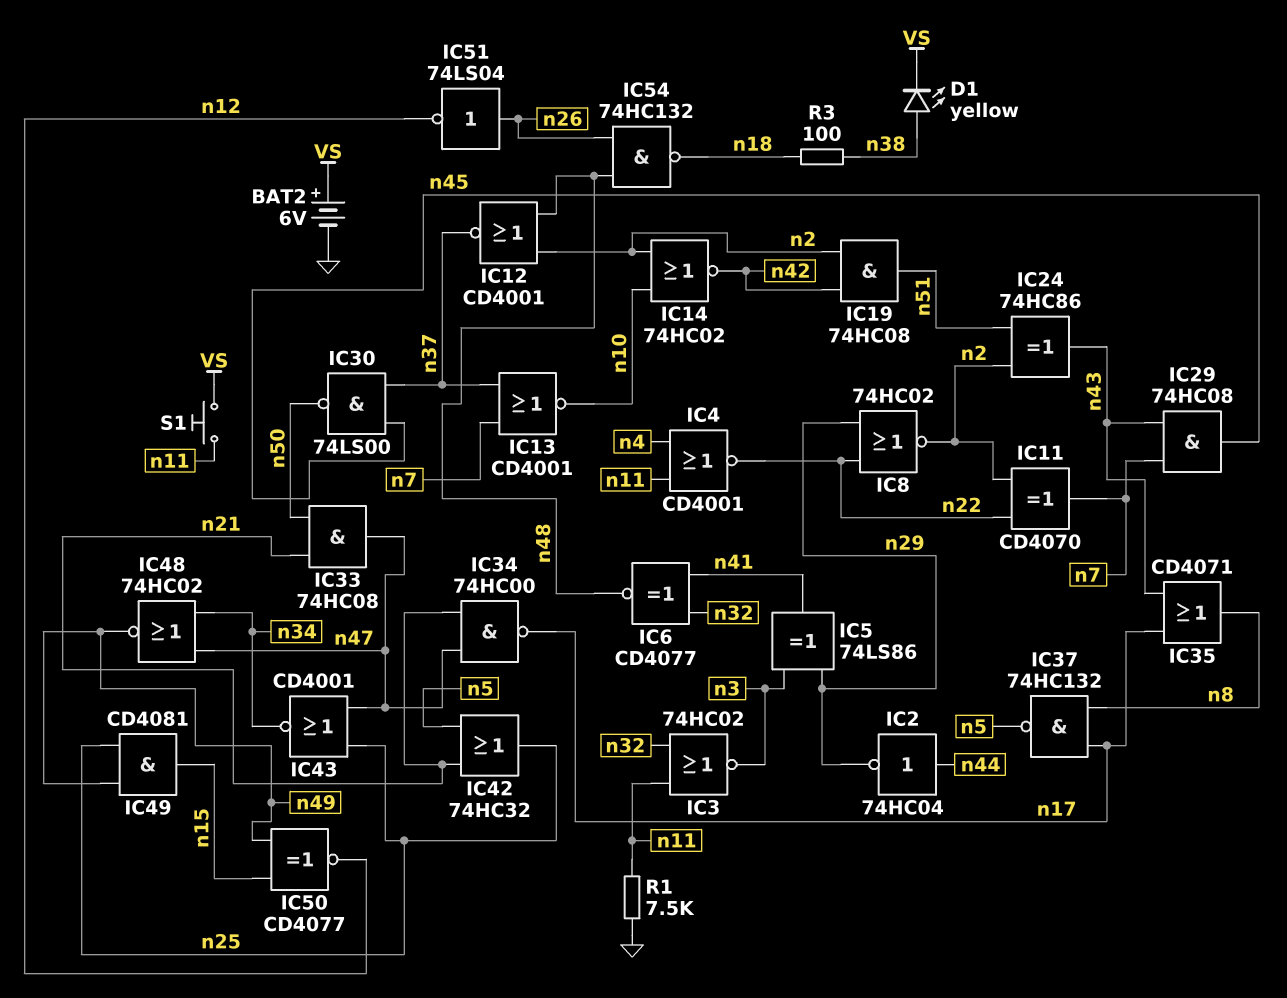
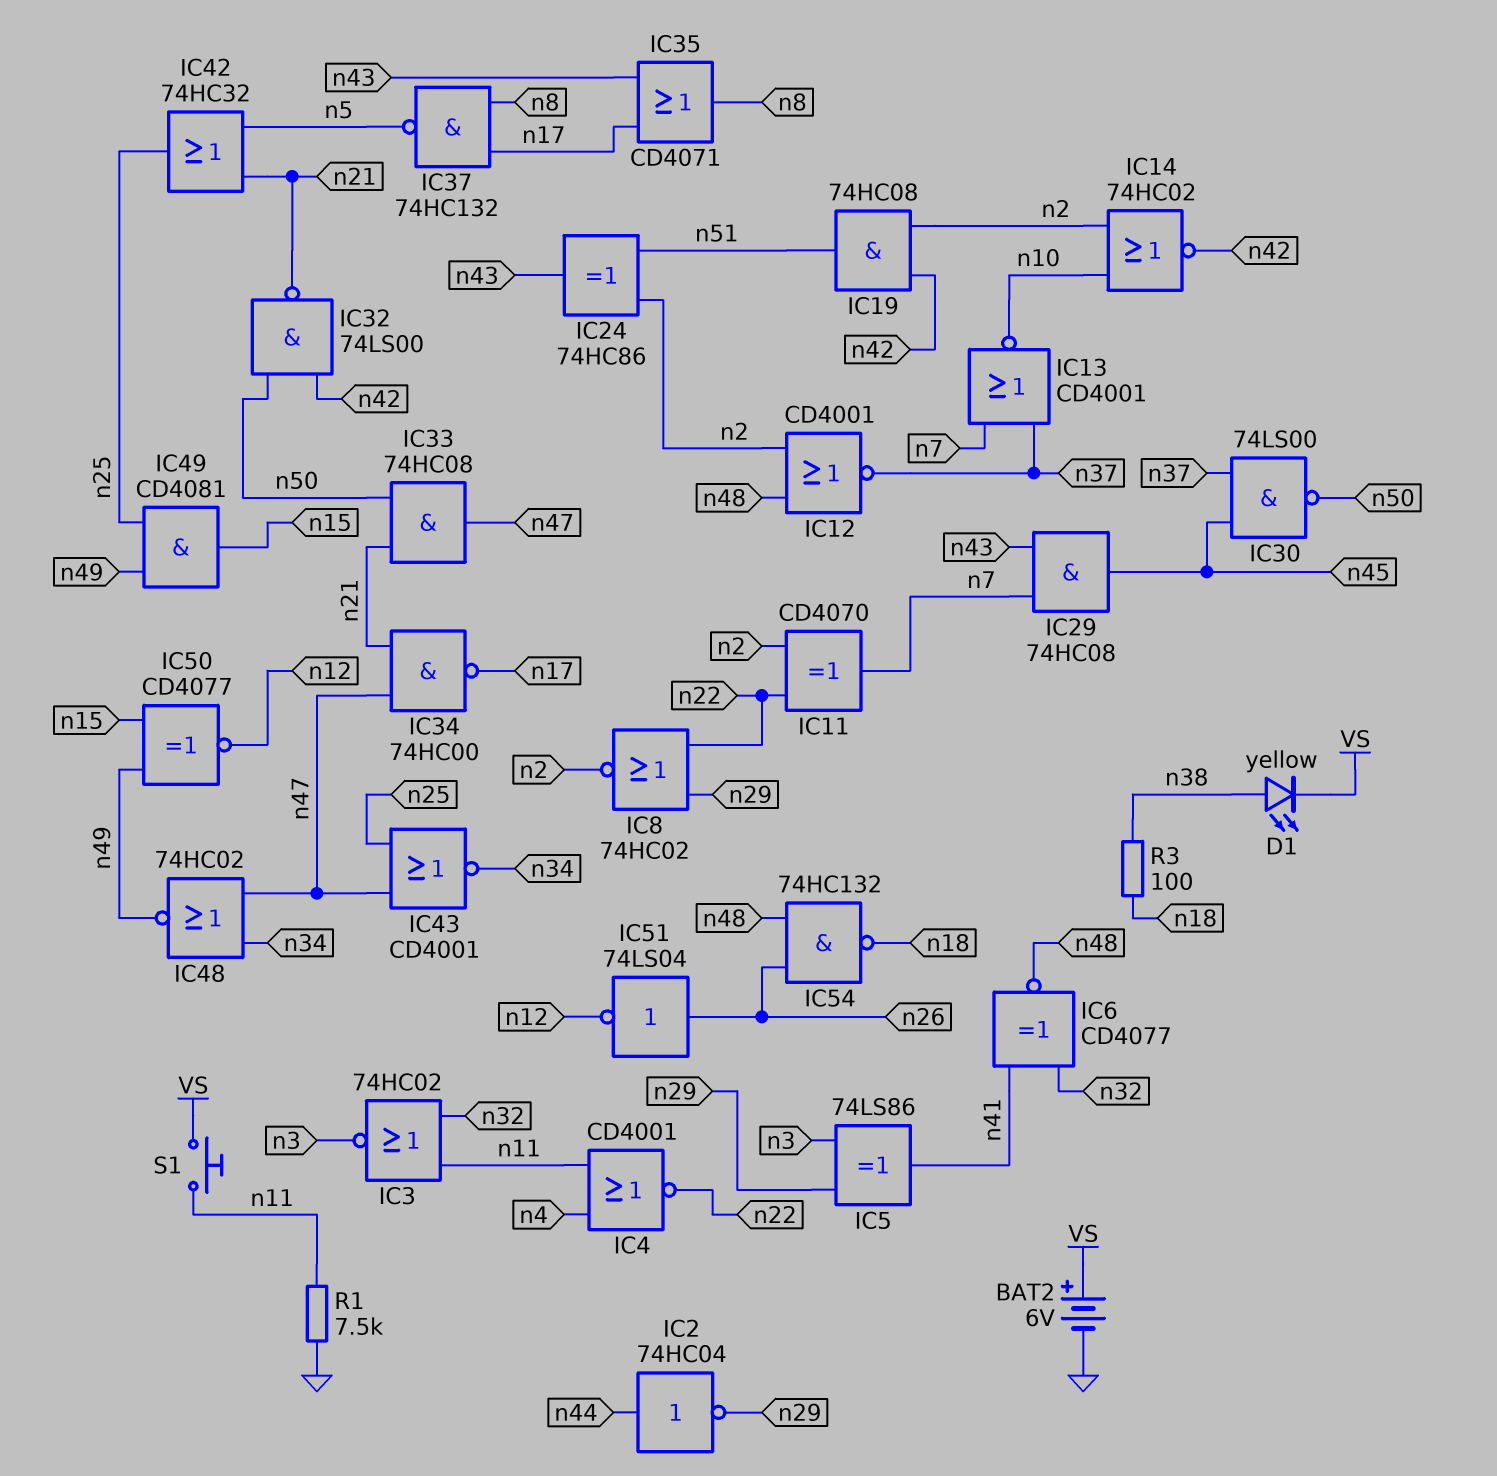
IC32: none -> NAND 74LS00 (in n42, in n50, out n21)

